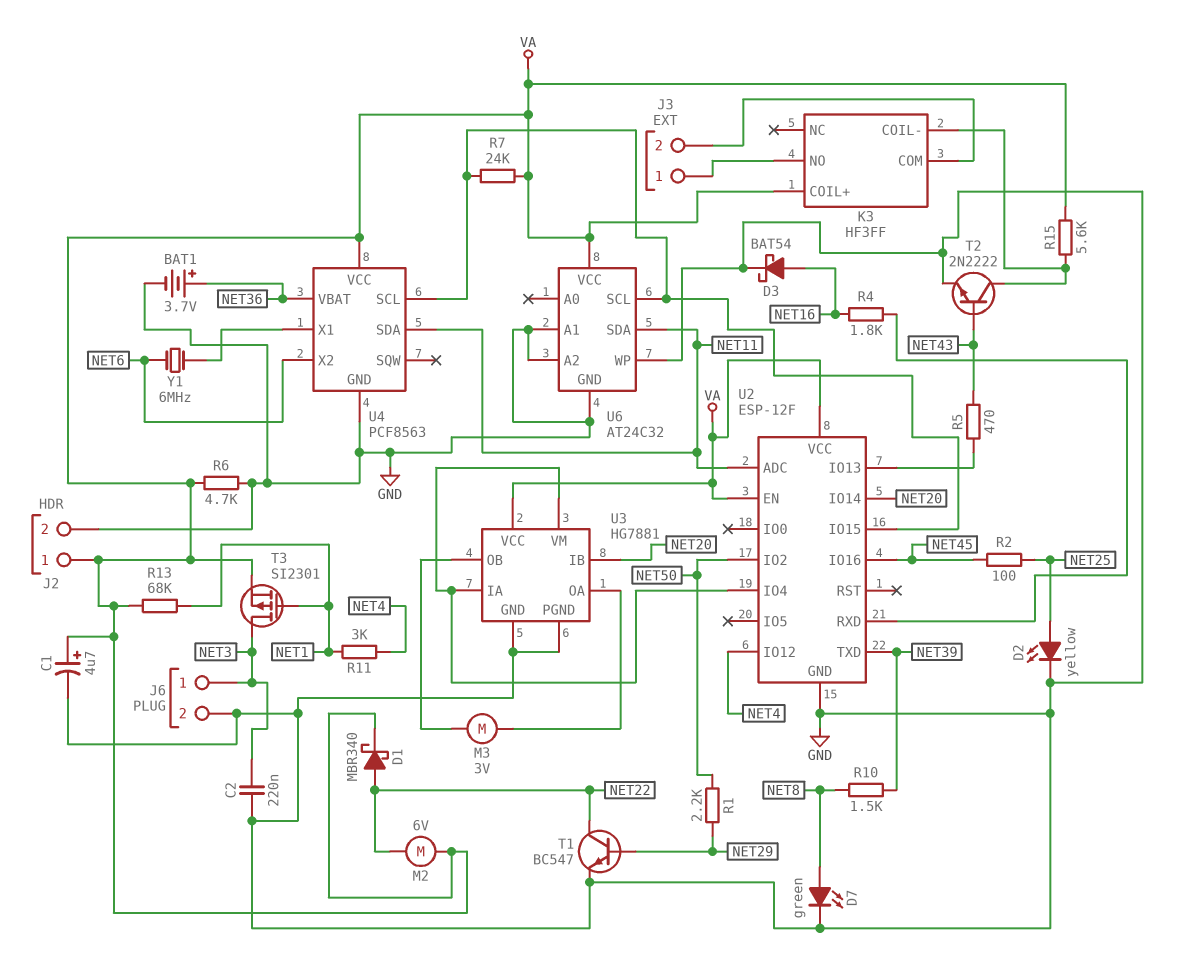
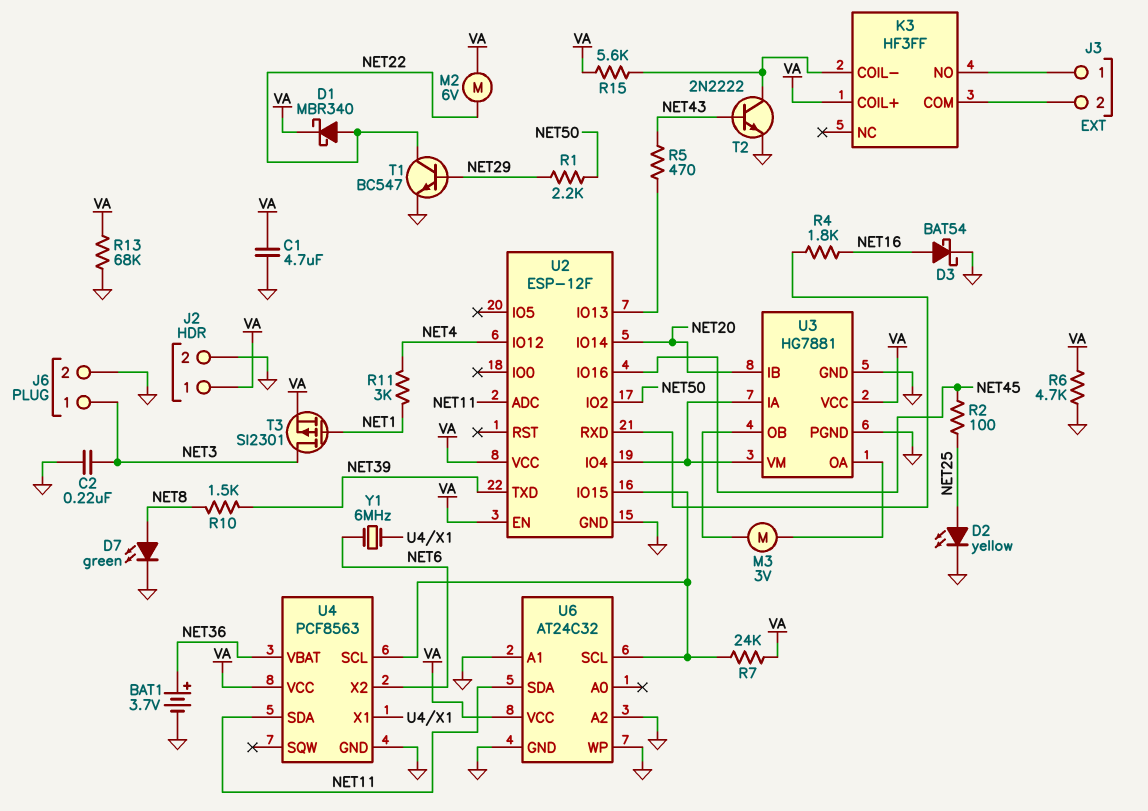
C1: 4.7uF (plus VA, minus GND) -> 4.7uF (GND, VA)
R13: 68k (NET1, VA) -> 68k (GND, VA)

